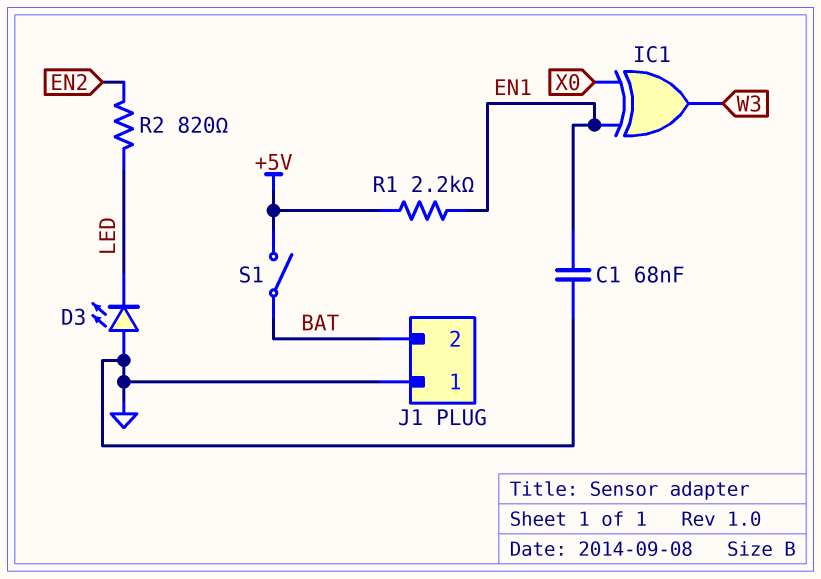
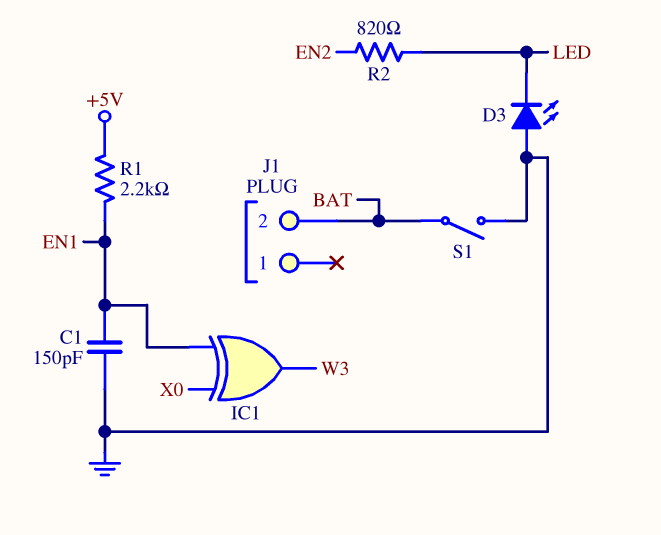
C1: 68nF (EN1, GND) -> 150pF (EN1, GND)
J1 pin 1: GND -> none
S1: switch (+5V, BAT) -> switch (BAT, GND)

